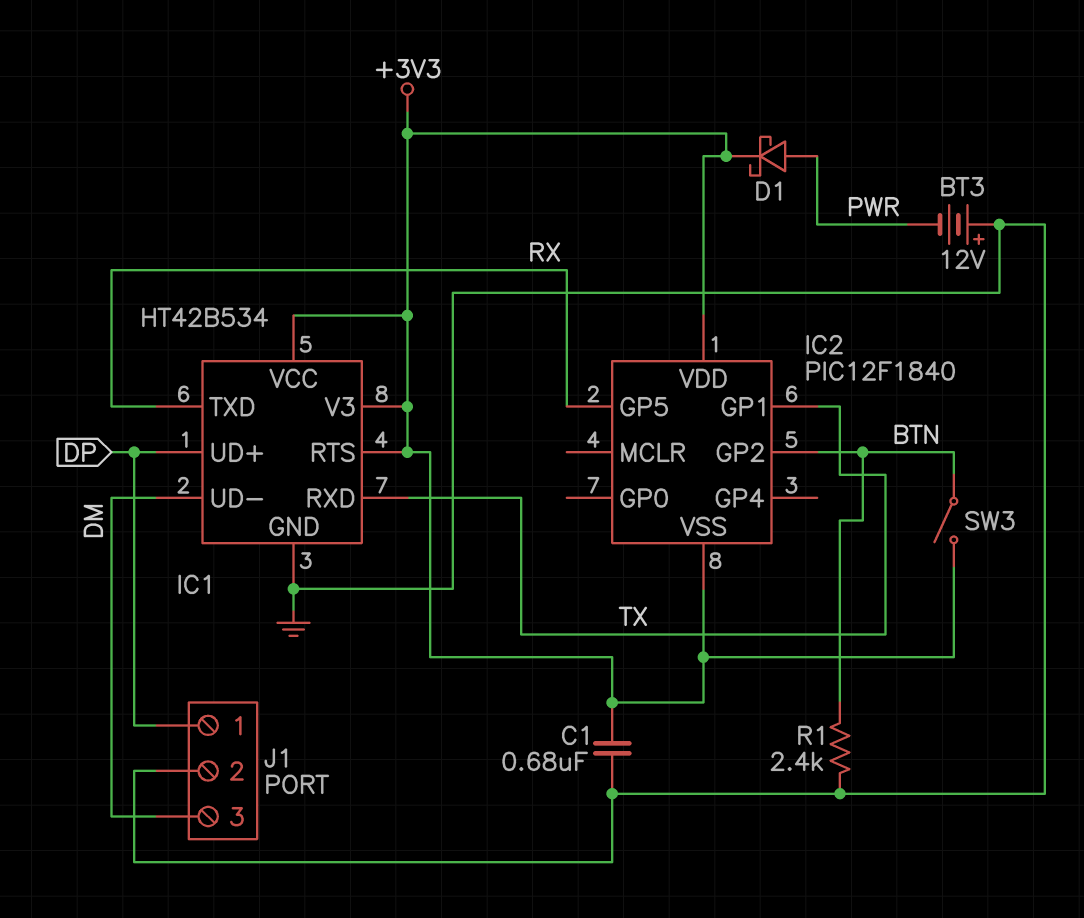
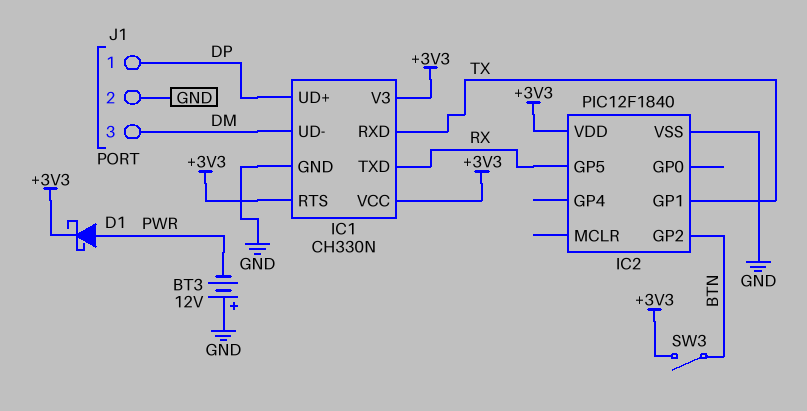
C1: 680nF (+3V3, GND) -> none
IC1: HT42B534 -> CH330N
IC2 pin VSS: +3V3 -> GND
R1: 2.4k (BTN, GND) -> none

